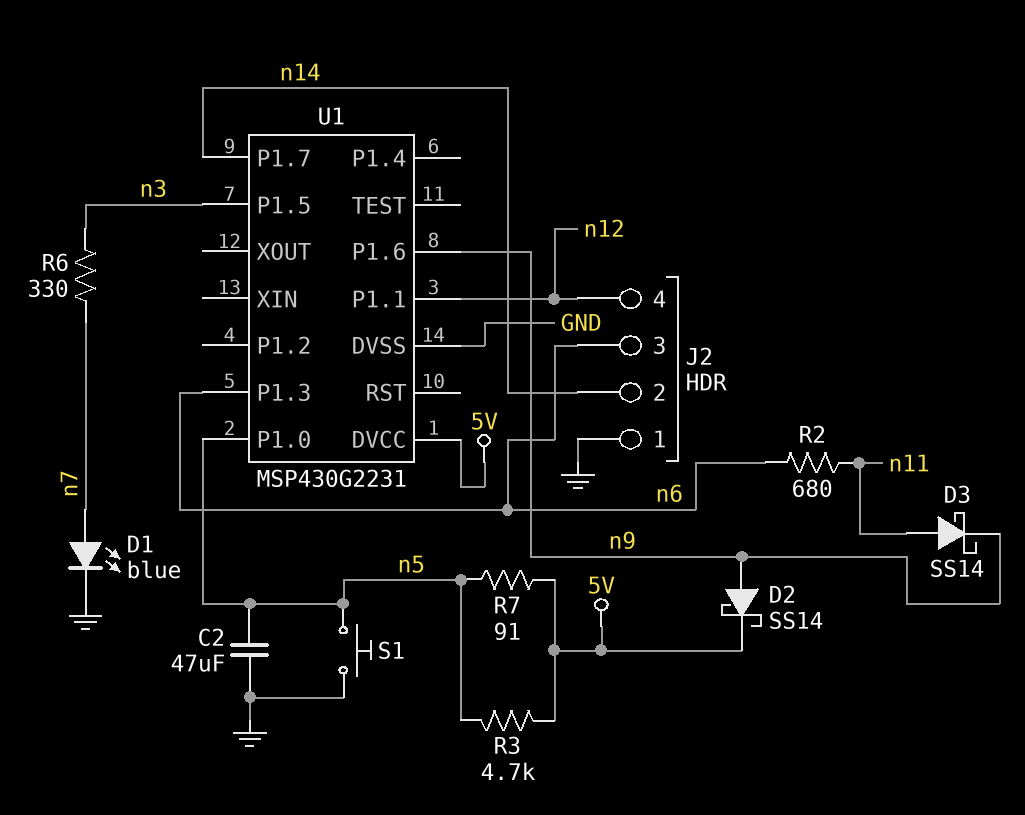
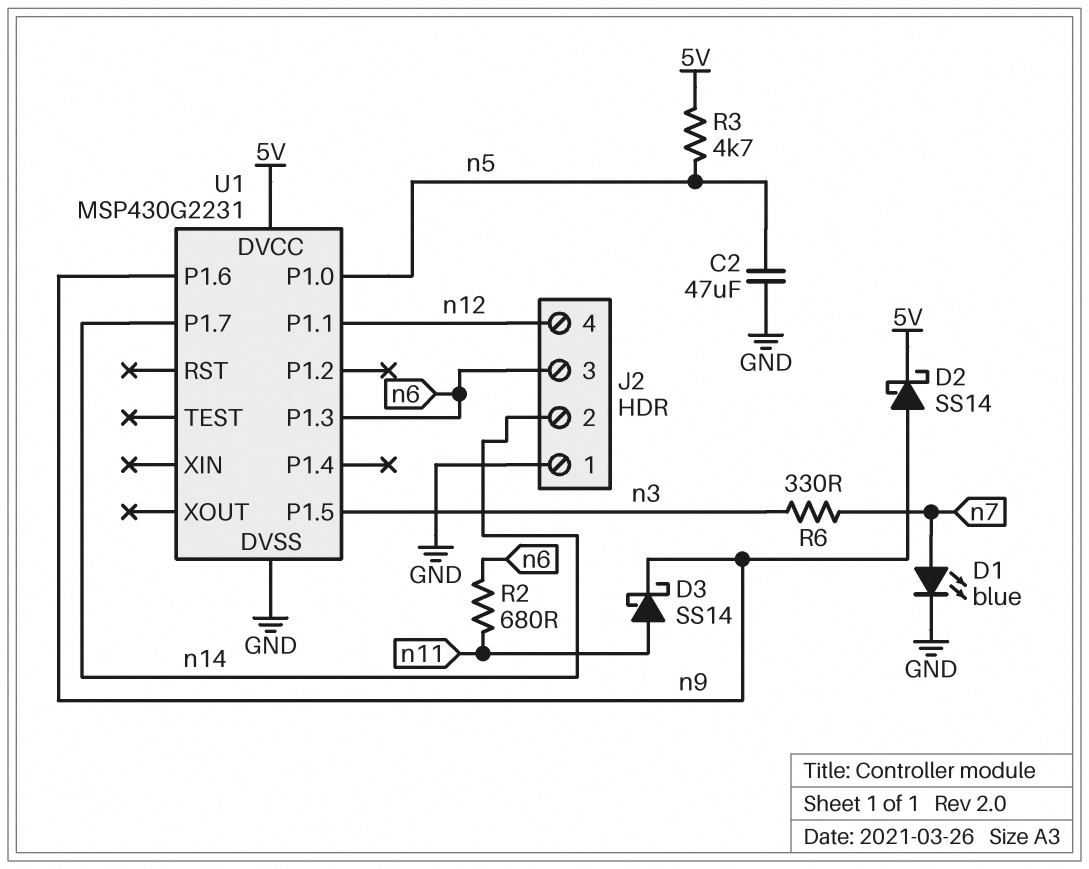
R7: 91 (5V, n5) -> none
S1: button (GND, n5) -> none

